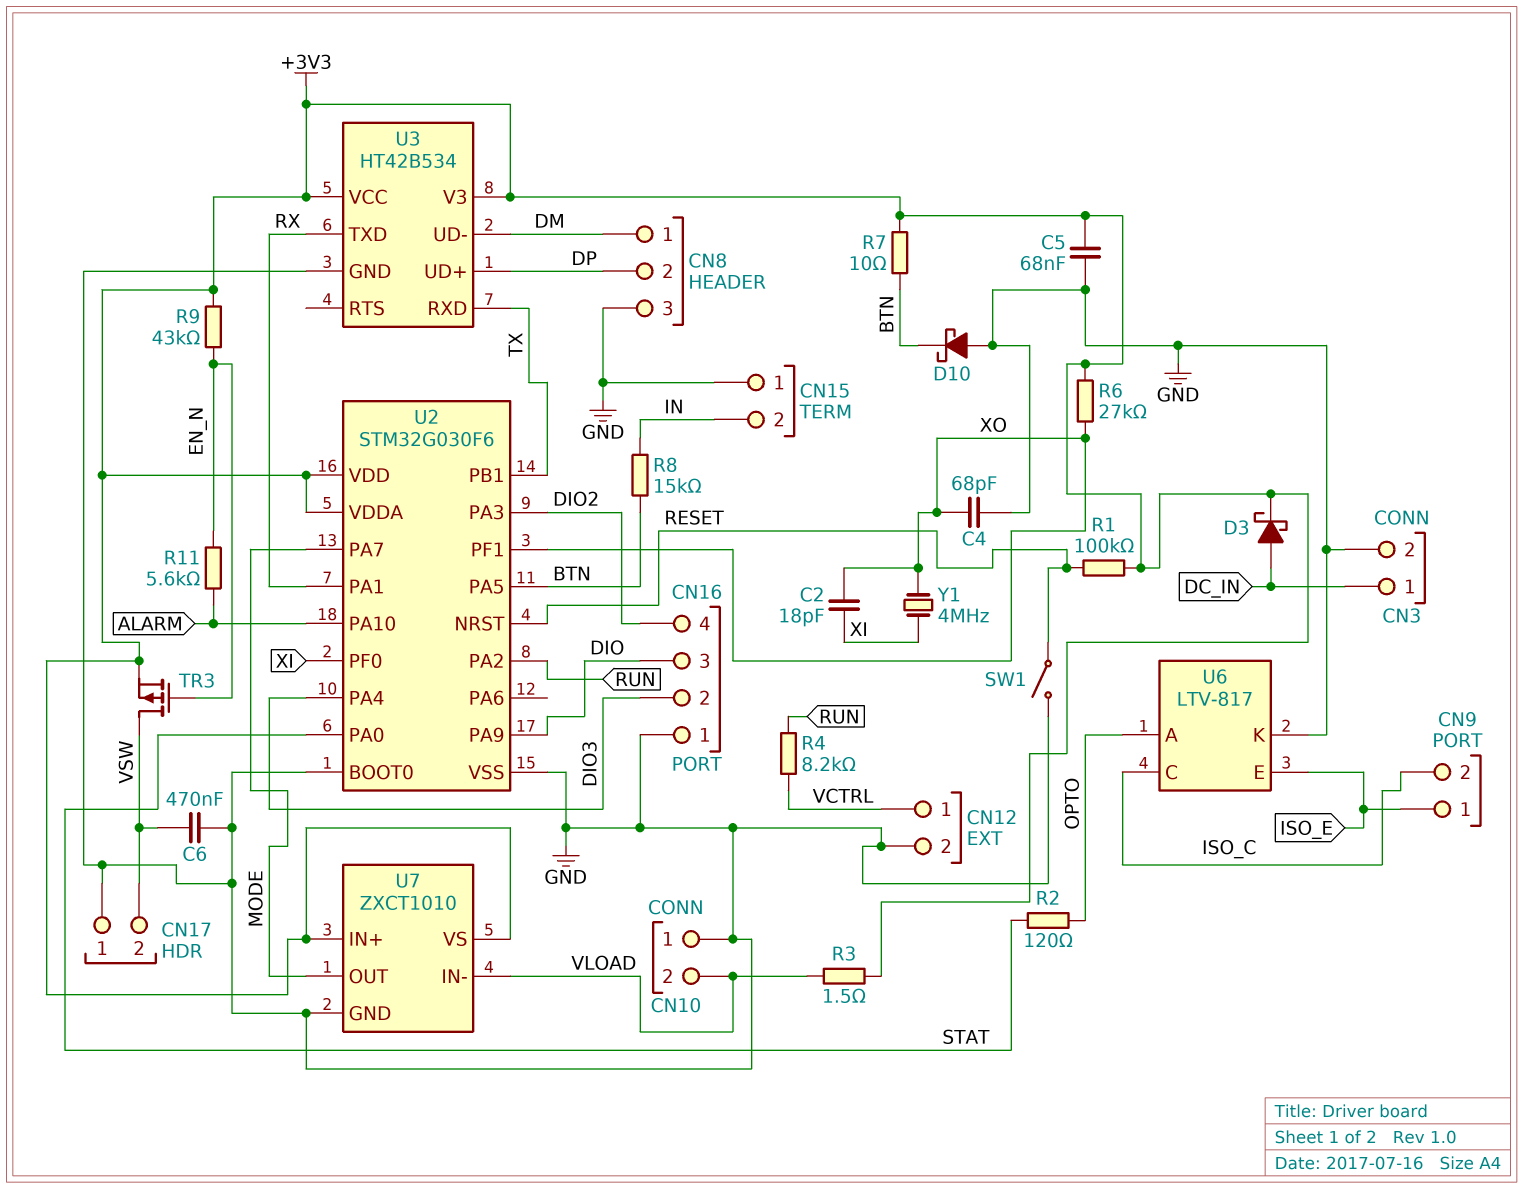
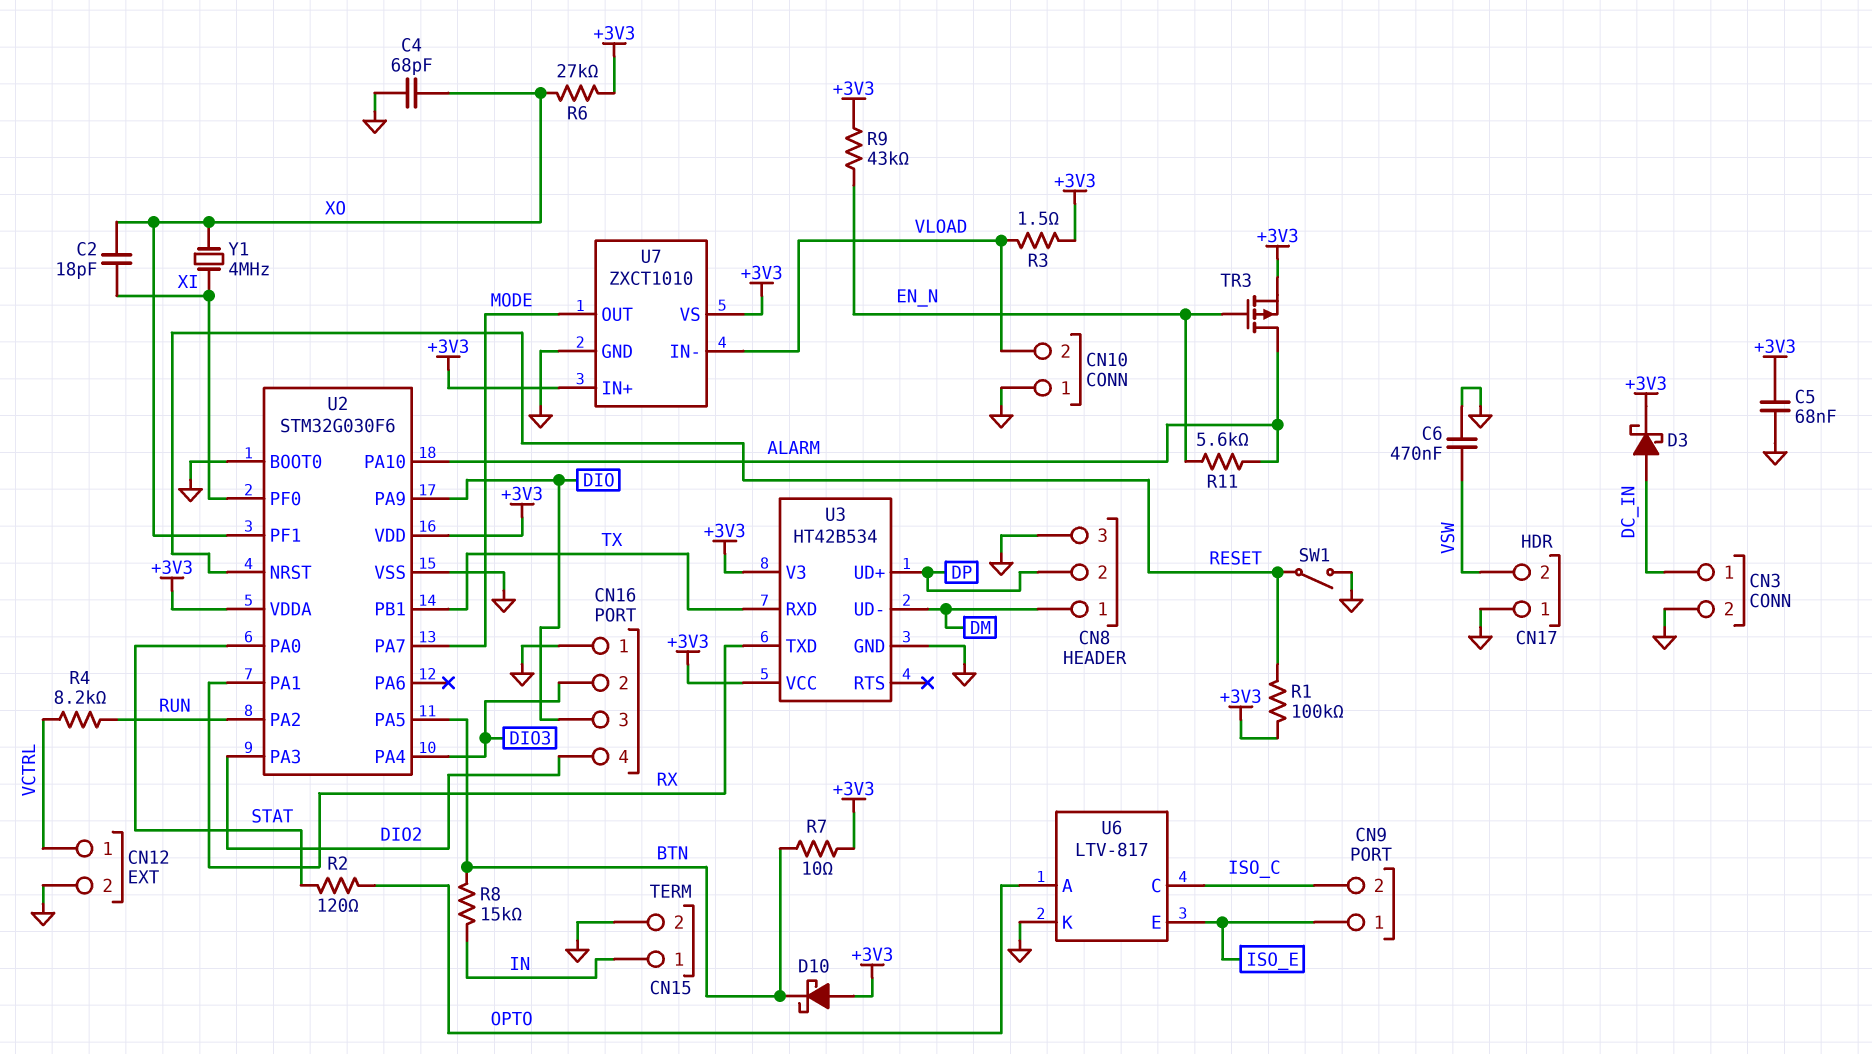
CN15 pin 1: GND -> IN
CN15 pin 2: IN -> GND
D10: schottky (A GND, K BTN) -> schottky (A +3V3, K BTN)
TR3: PMOS (G EN_N, D VSW, S +3V3) -> PMOS (G EN_N, D ALARM, S +3V3)

